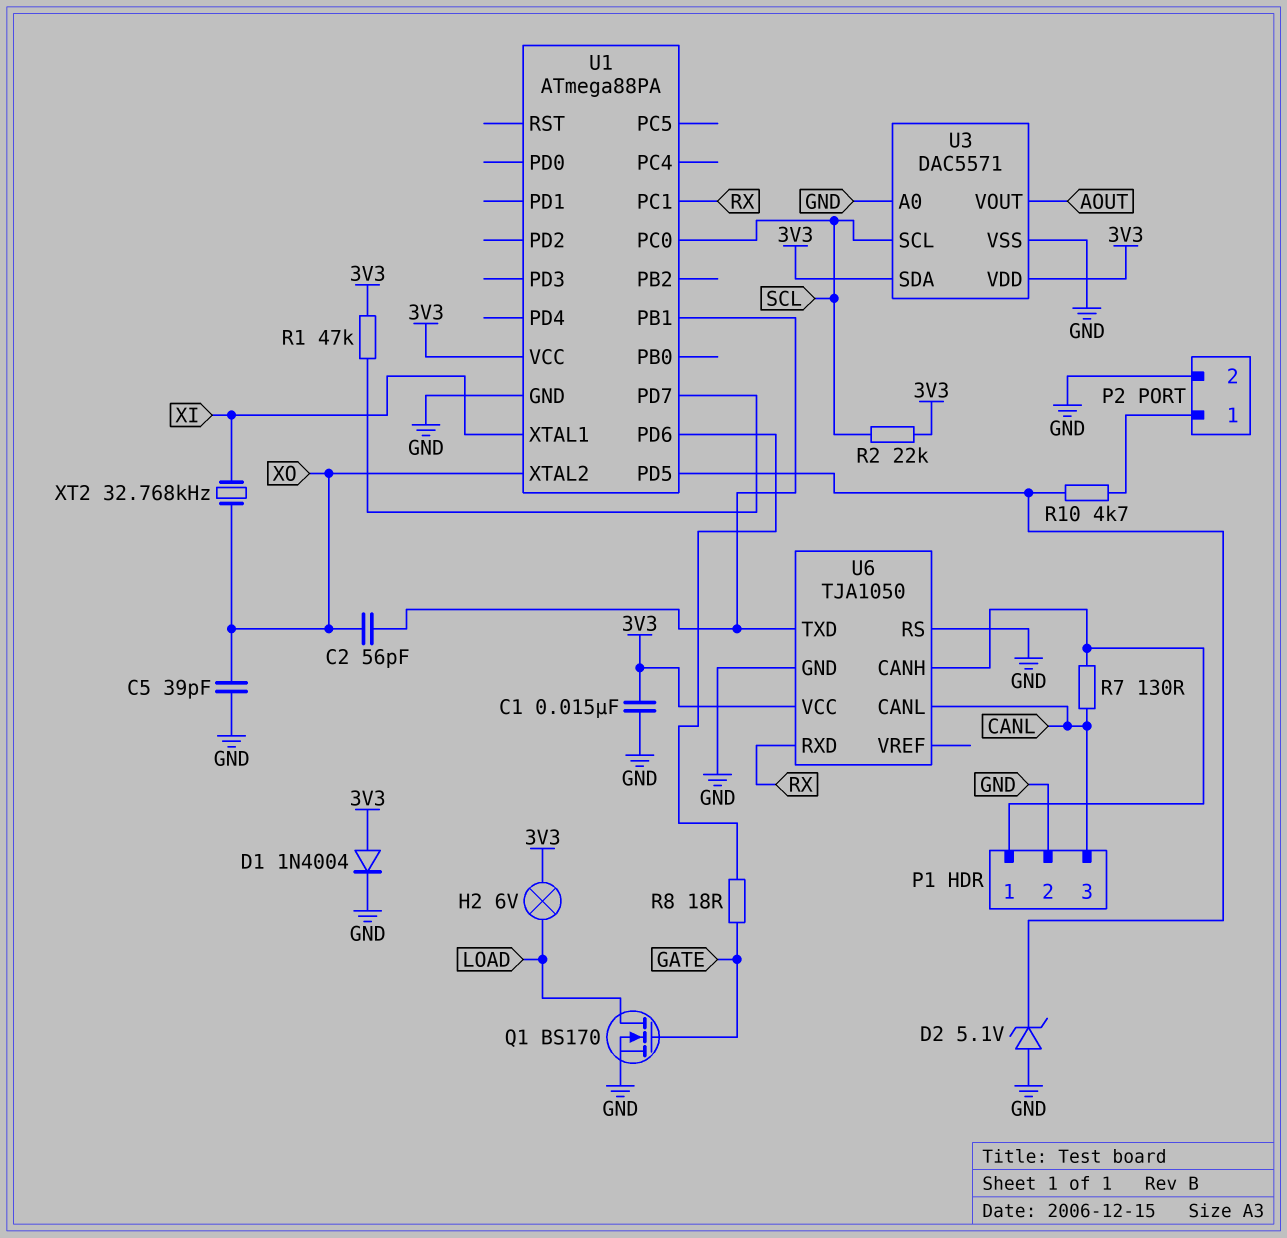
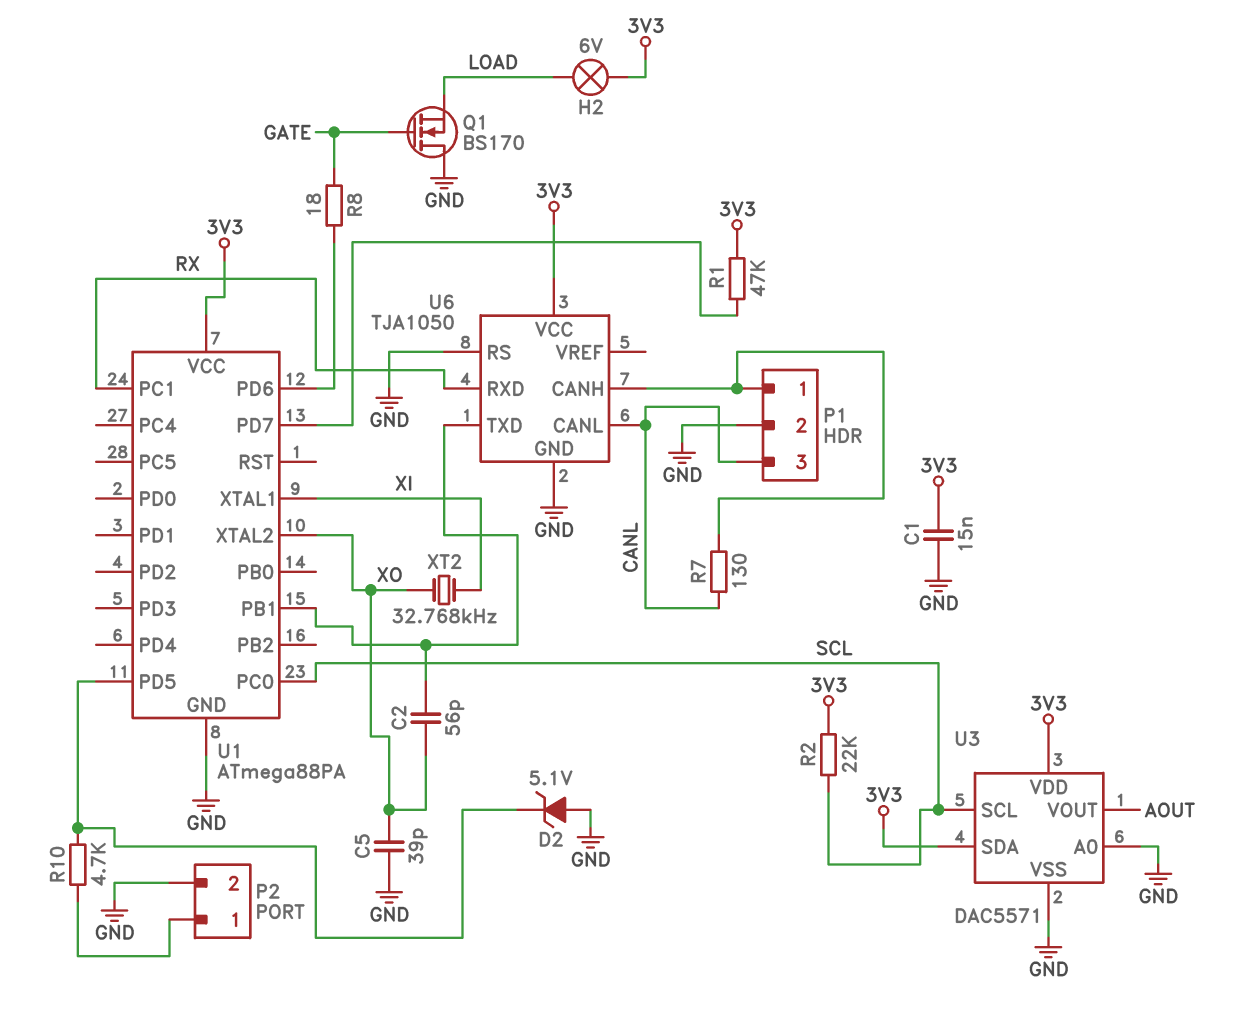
D1: diode 1N4004 (A 3V3, K GND) -> none
Q1: NMOS BS170 (G GATE, D LOAD, S GND) -> NMOS BS170 (G GATE, D GND, S LOAD)

